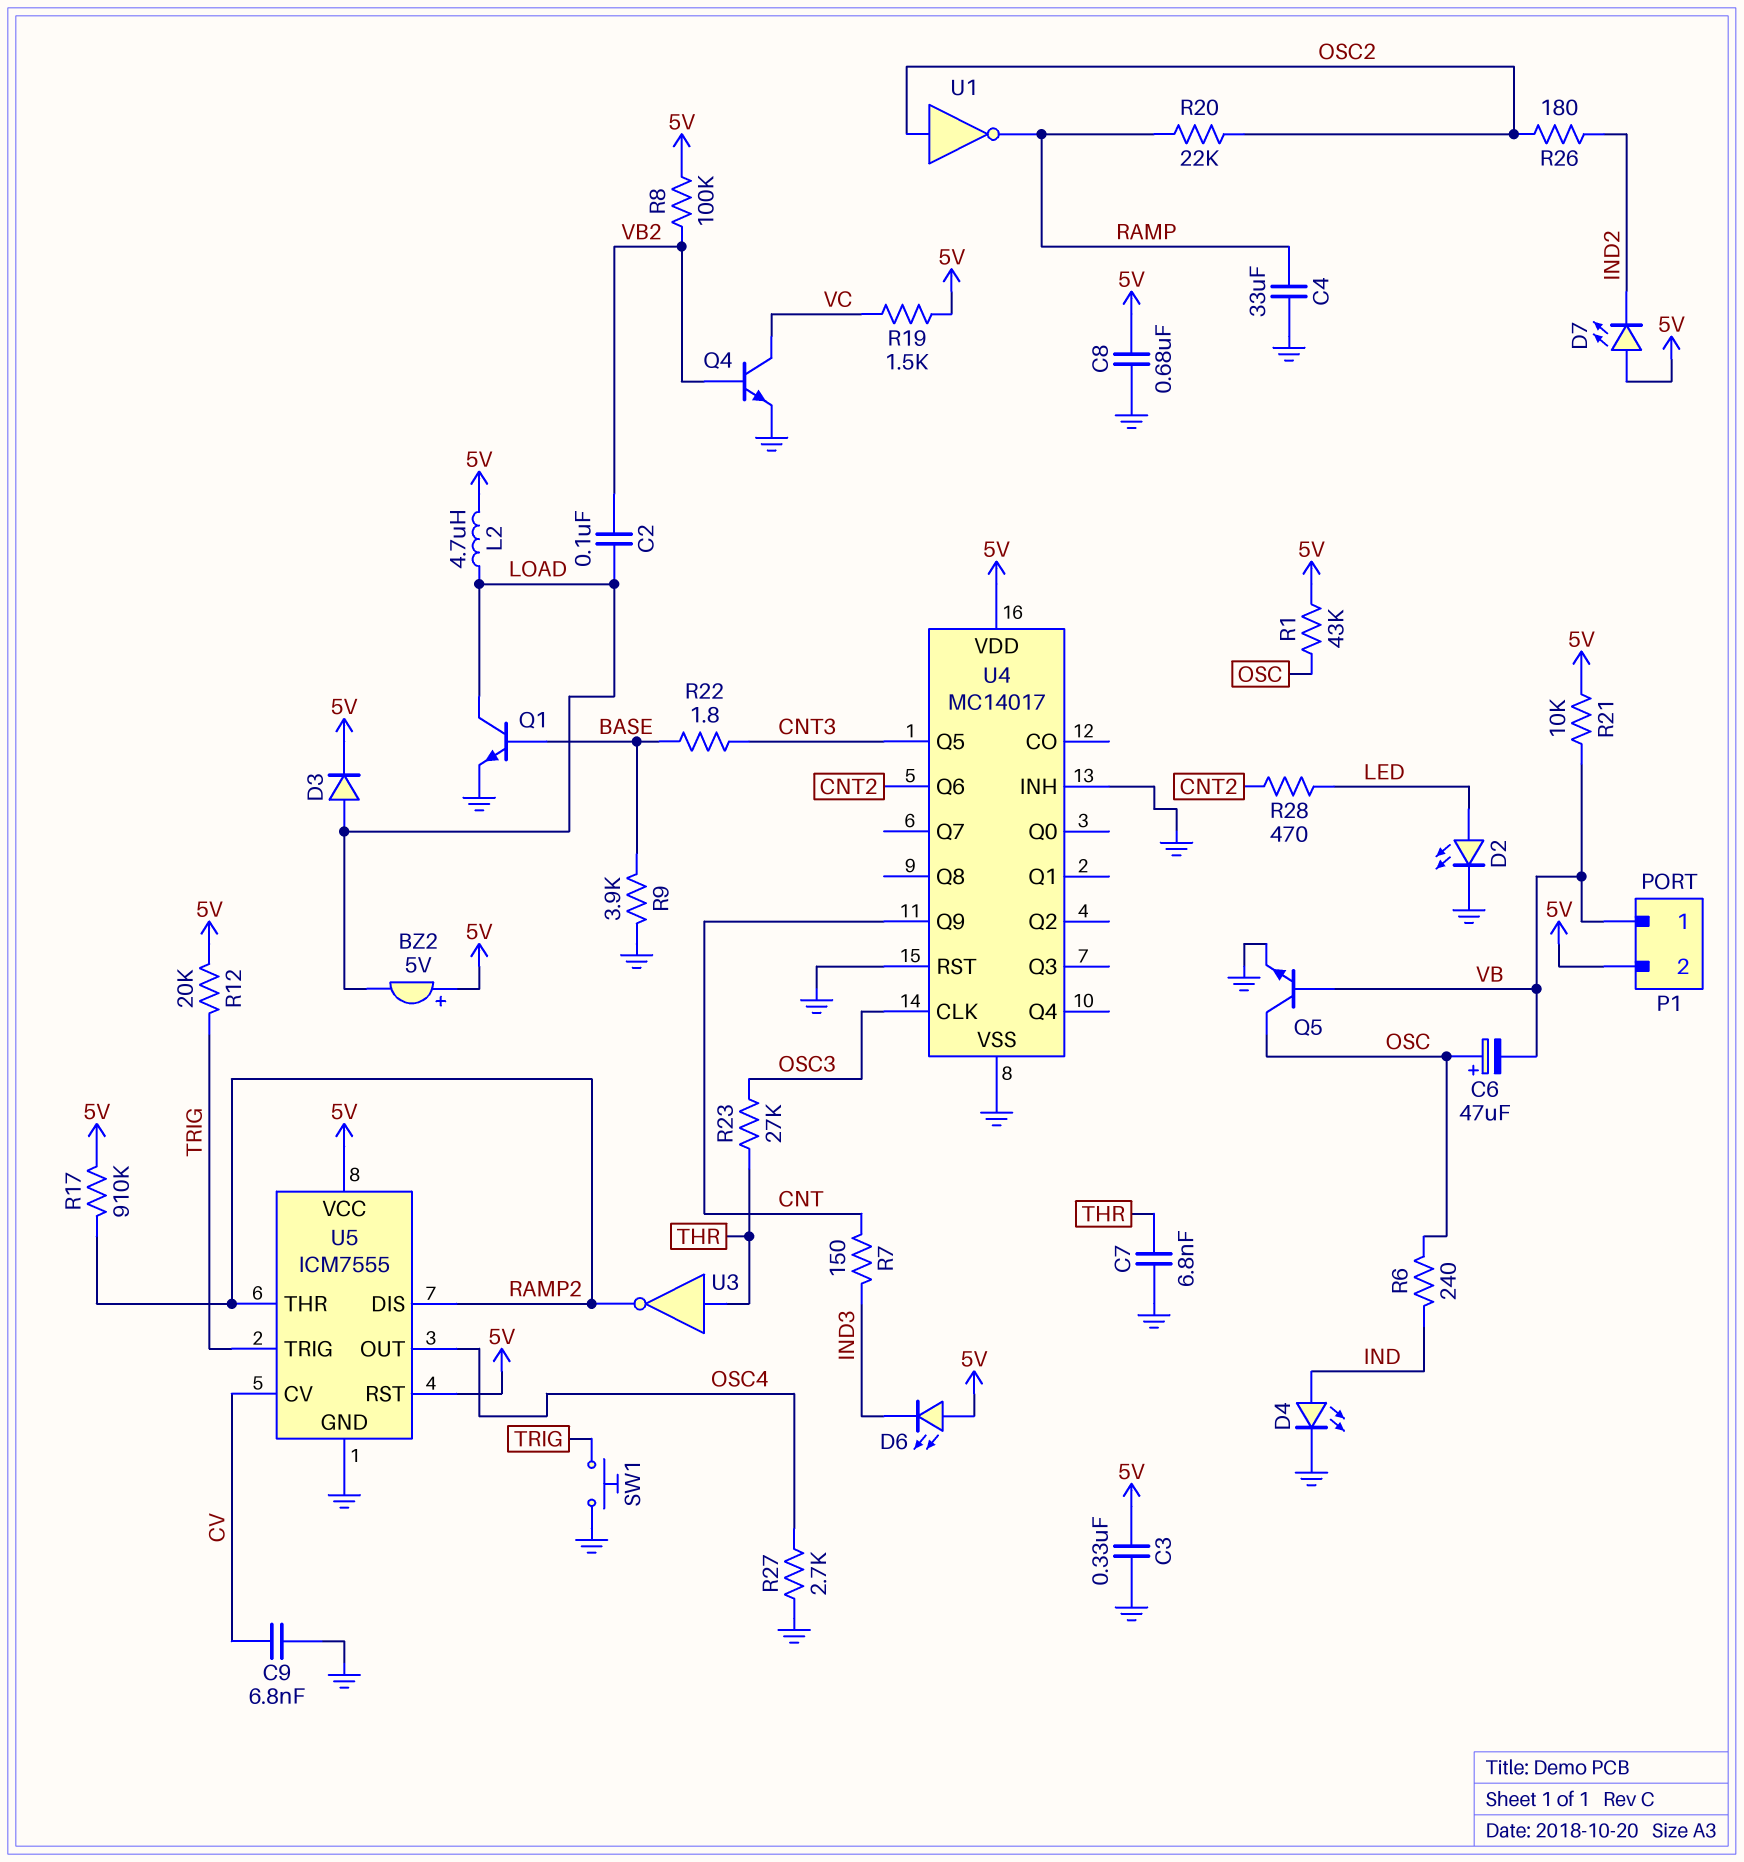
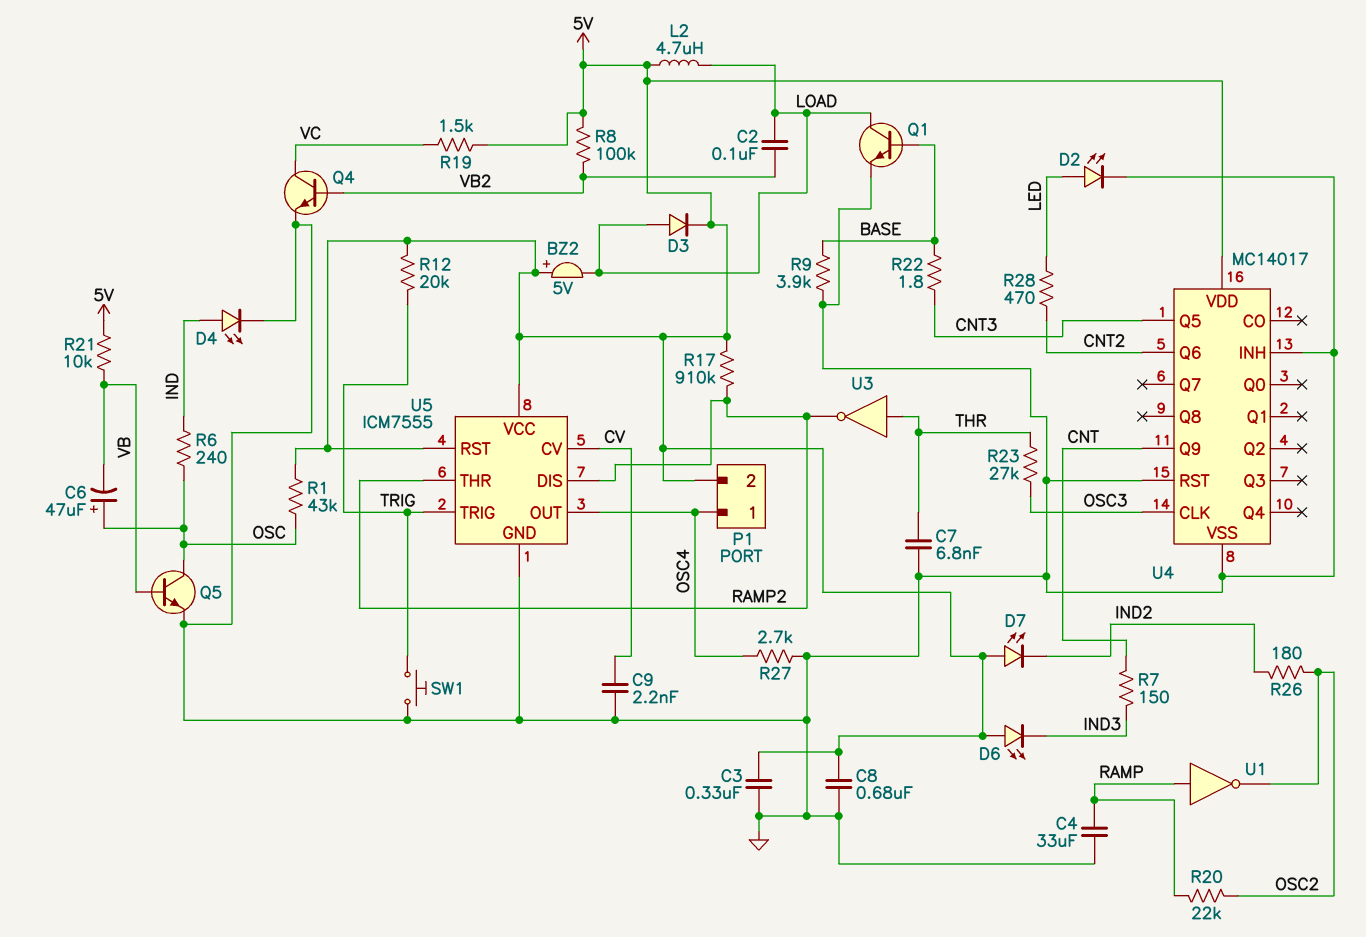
C9: 6.8nF (CV, GND) -> 2.2nF (CV, GND)
P1 pin 1: VB -> OSC4
U1: NOT (in OSC2, out RAMP) -> NOT (in RAMP, out OSC2)

